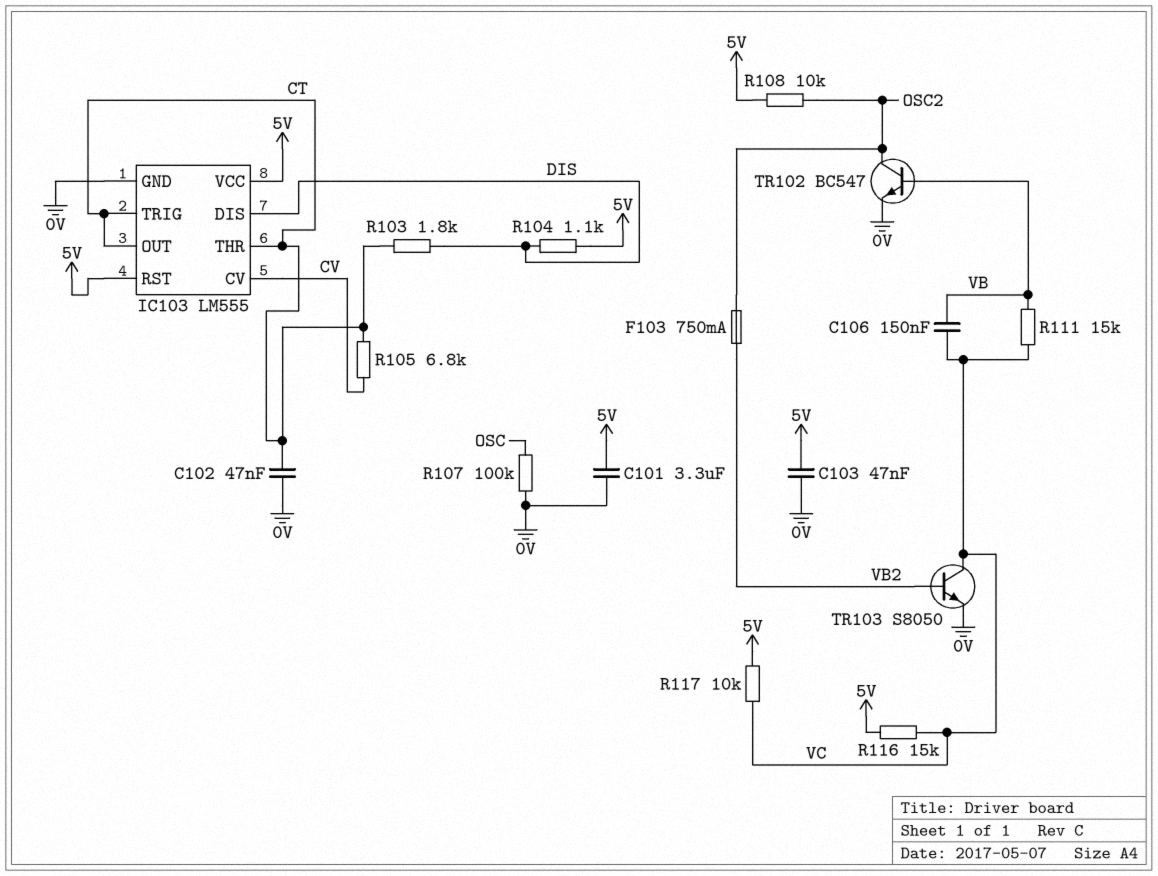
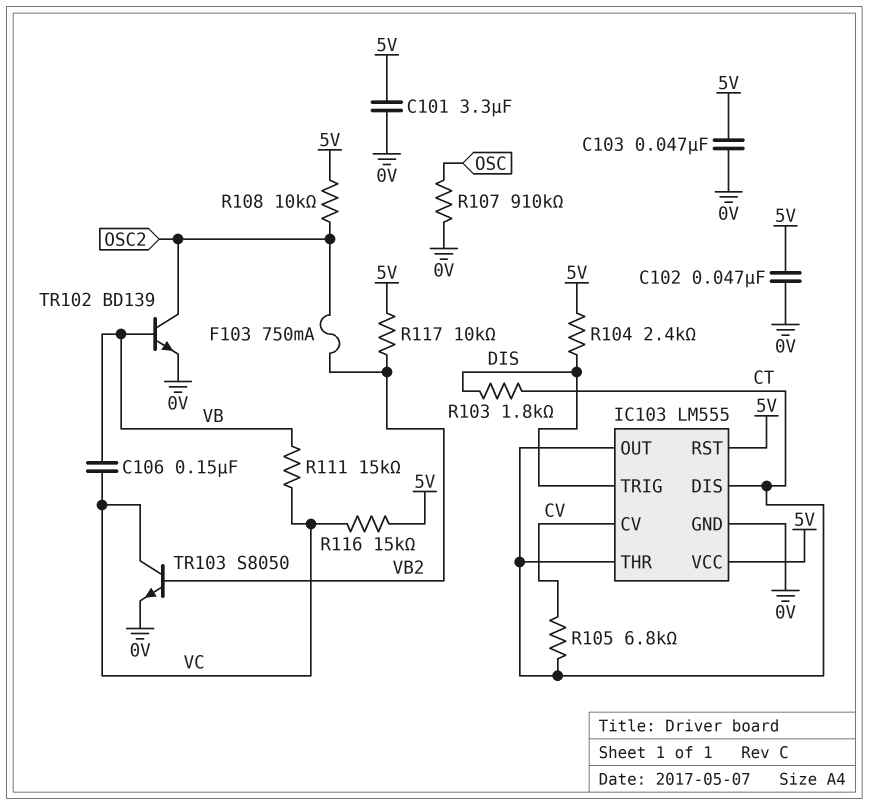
C102: 47nF (0V, CT) -> 47nF (0V, 5V)
IC103 pin DIS: DIS -> CT
IC103 pin TRIG: CT -> DIS
R104: 1.1k (5V, DIS) -> 2.4k (5V, DIS)
R107: 100k (0V, OSC) -> 910k (0V, OSC)
R117: 10k (5V, VC) -> 10k (5V, VB2)
TR102: NPN BC547 (B VB, C OSC2, E 0V) -> NPN BD139 (B VB, C OSC2, E 0V)

